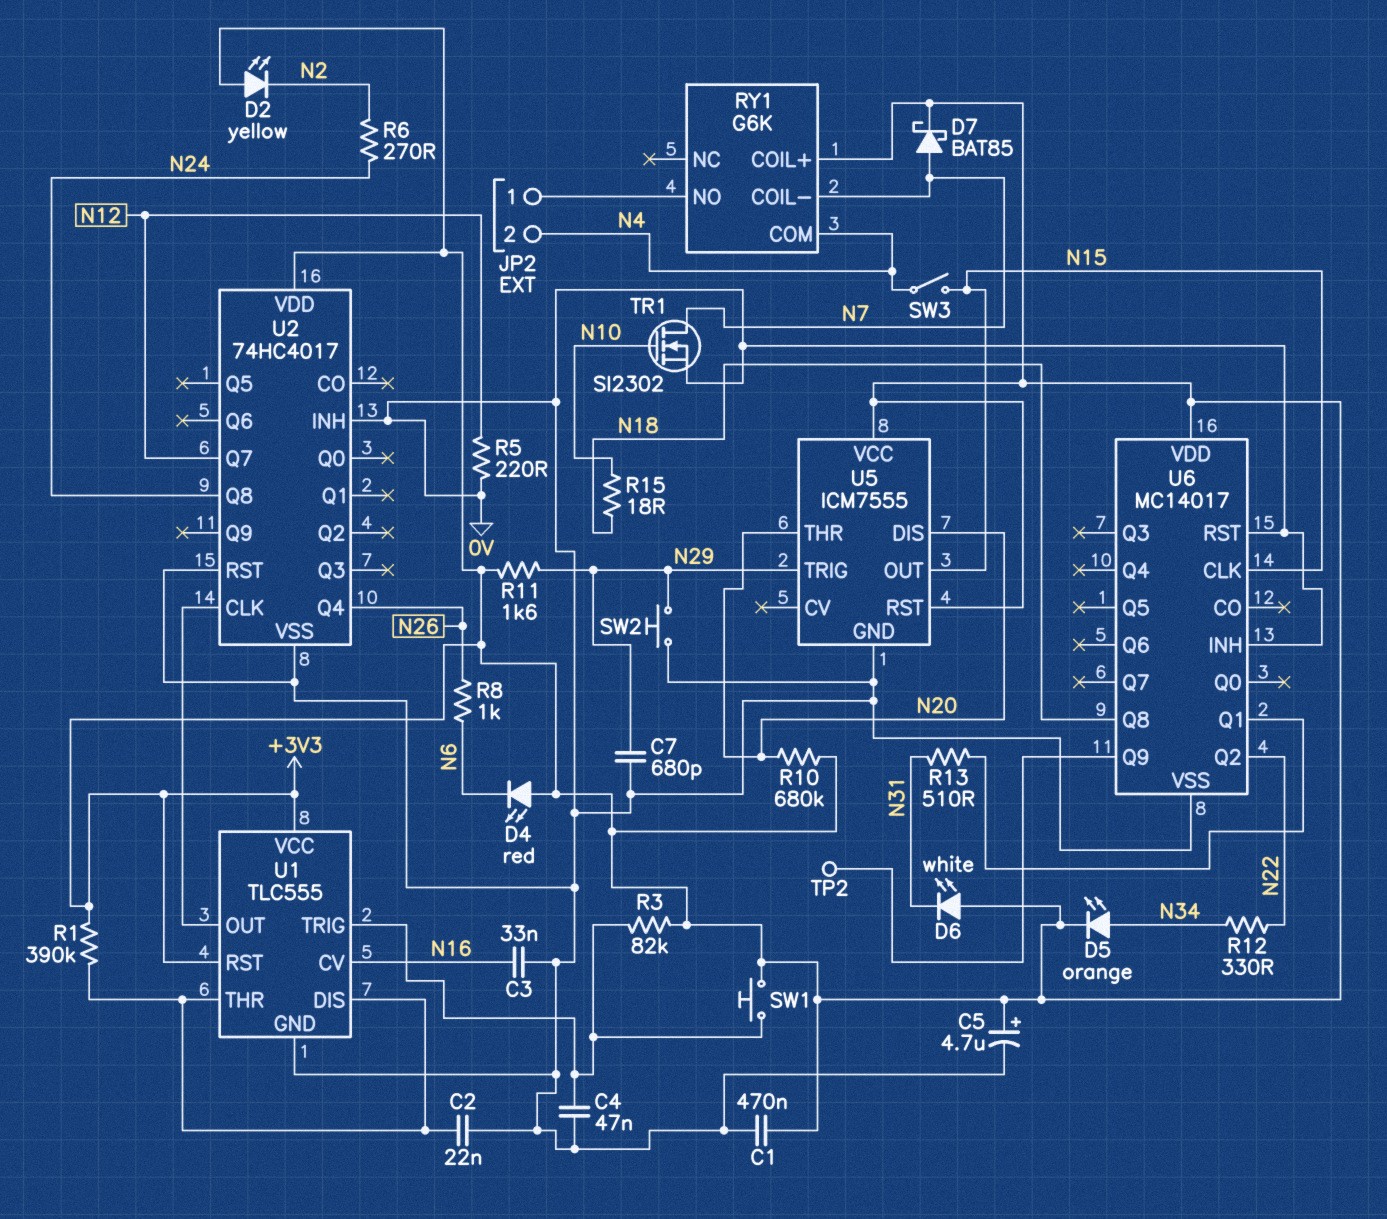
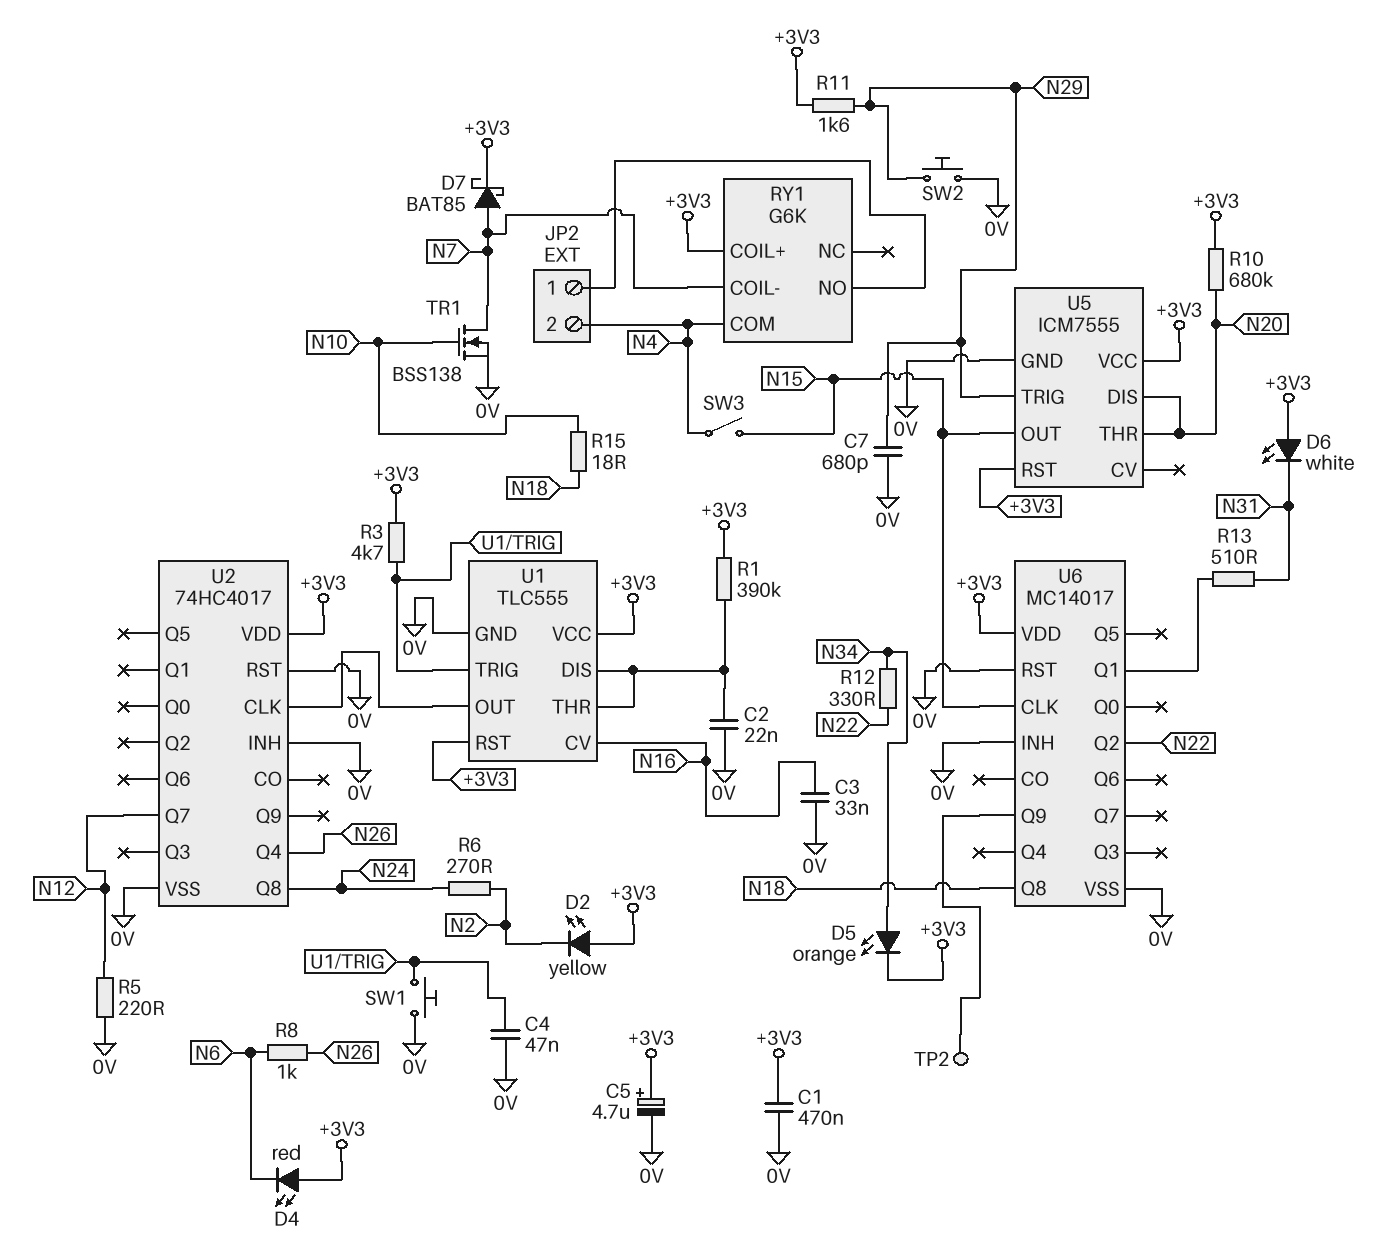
R3: 82k (+3V3, U1/TRIG) -> 4.7k (+3V3, U1/TRIG)
SW1: button (+3V3, U1/TRIG) -> button (0V, U1/TRIG)
TR1: NMOS SI2302 (G N10, D N7, S 0V) -> NMOS BSS138 (G N10, D N7, S 0V)

